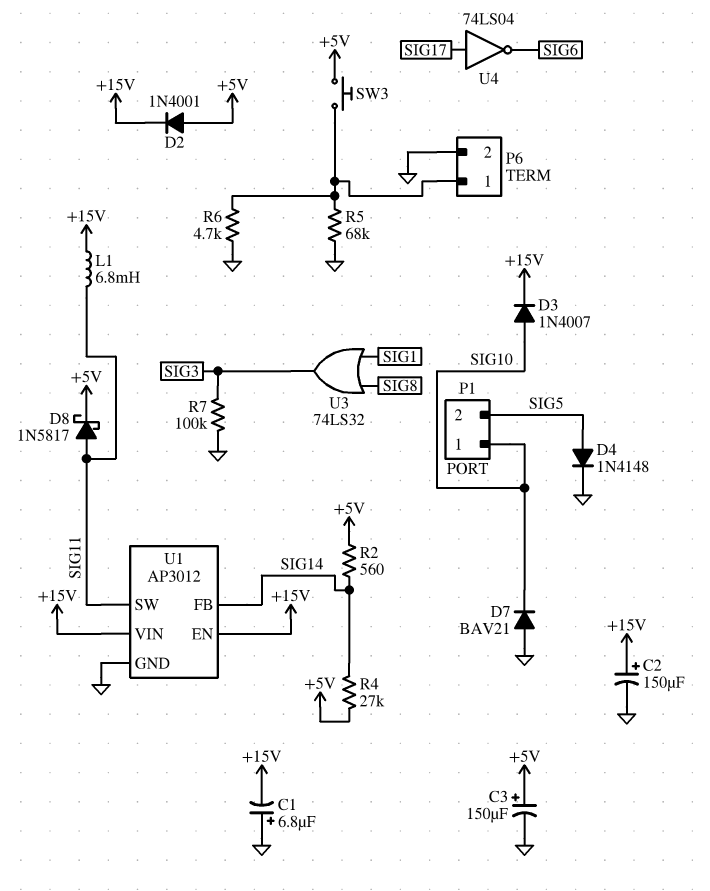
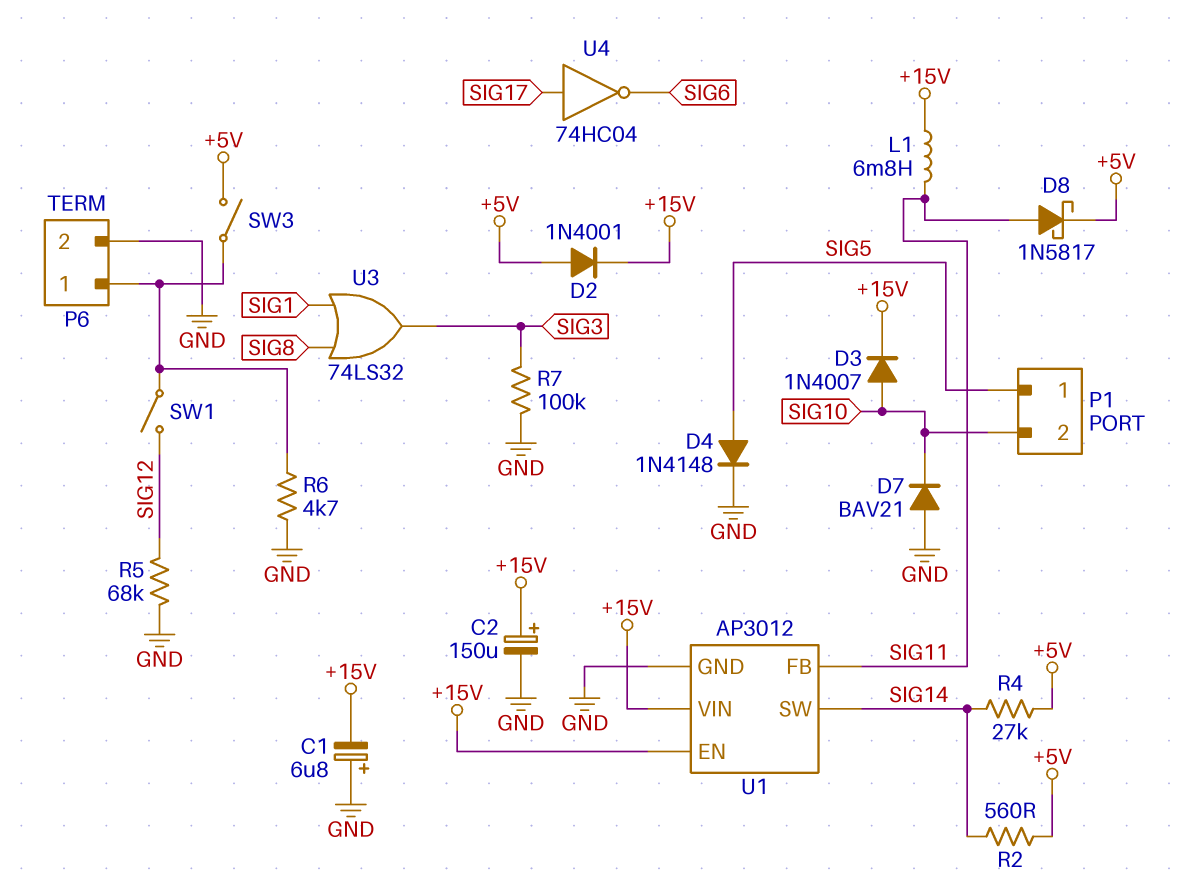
C3: 150uF (plus +5V, minus GND) -> none
P1 pin 1: SIG10 -> SIG5
P1 pin 2: SIG5 -> SIG10
R5: 68k (GND, P6/1) -> 68k (GND, SIG12)
SW1: none -> switch (P6/1, SIG12)
SW3: button (+5V, P6/1) -> switch (+5V, P6/1)
U1 pin FB: SIG14 -> SIG11
U1 pin SW: SIG11 -> SIG14
U4: NOT 74LS04 (in SIG17, out SIG6) -> NOT 74HC04 (in SIG17, out SIG6)

